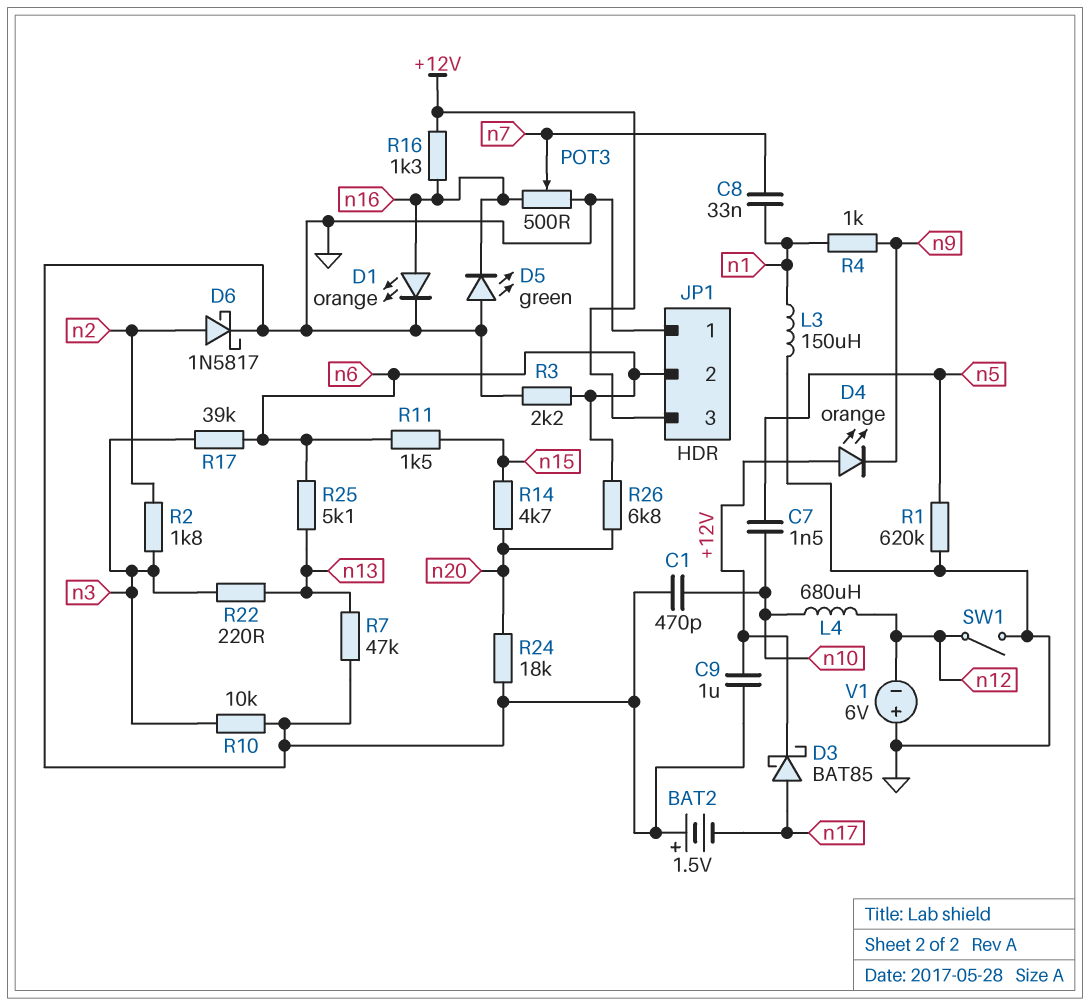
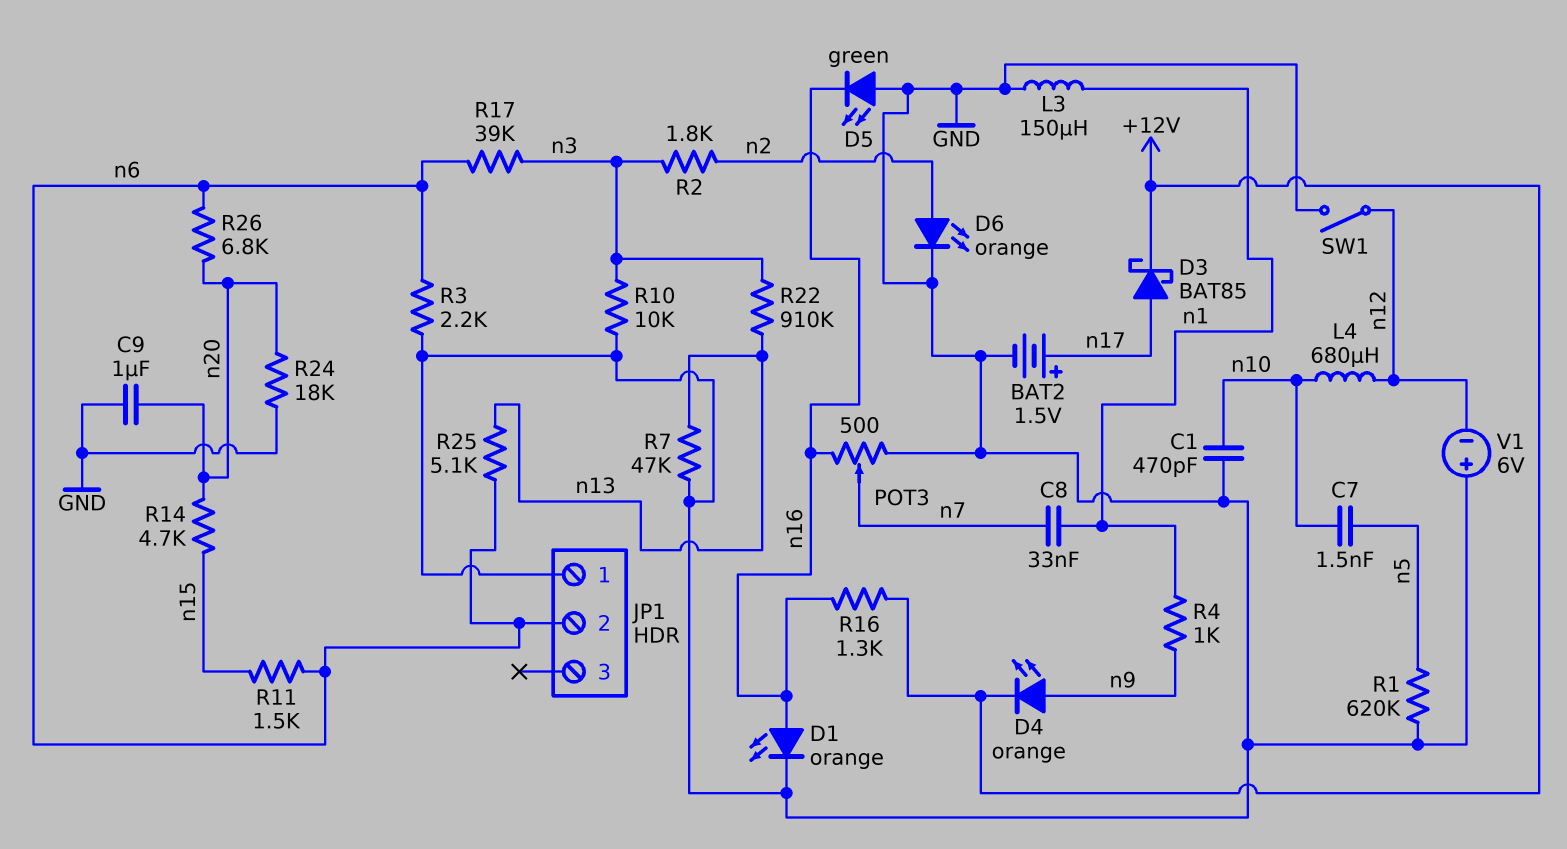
BAT2: 1.5V (plus GND, minus n17) -> 1.5V (plus n17, minus GND)
C9: 1uF (+12V, GND) -> 1uF (GND, n20)
D4: LED orange (A +12V, K n9) -> LED orange (A n9, K +12V)
D6: schottky 1N5817 (A n2, K GND) -> LED orange (A n2, K GND)
JP1 pin 3: +12V -> none
R22: 220 (n3, n13) -> 910k (n3, n13)

